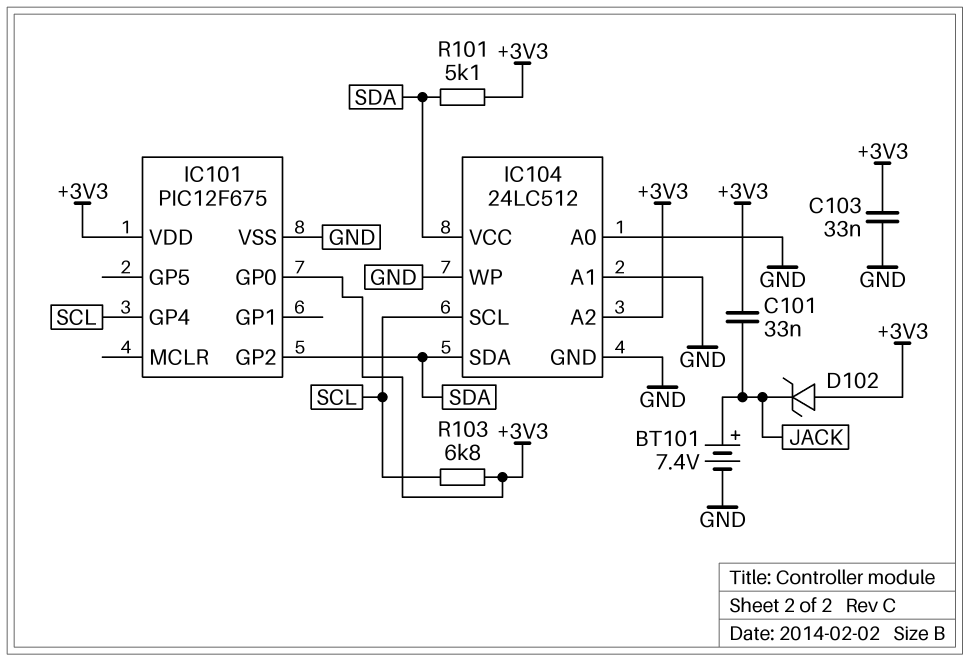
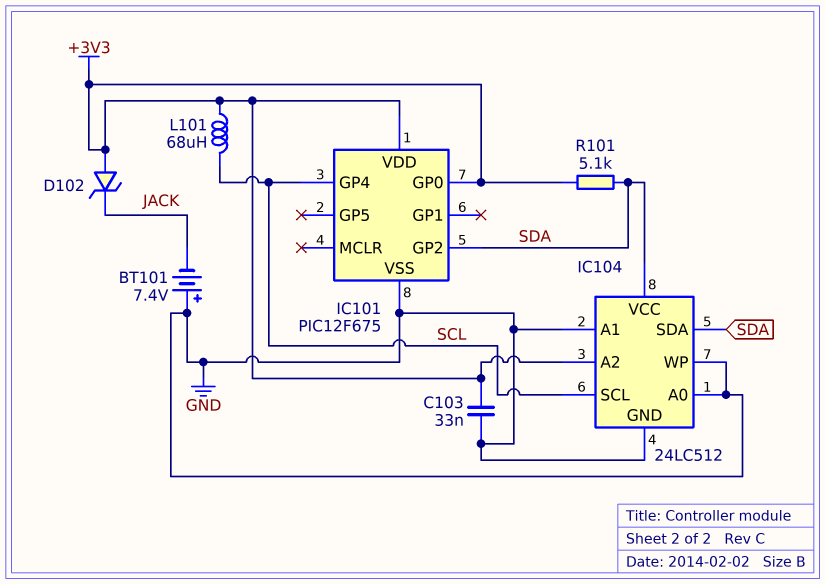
BT101: 7.4V (plus JACK, minus GND) -> 7.4V (plus GND, minus JACK)
C101: 33nF (+3V3, JACK) -> none
L101: none -> 68uH (+3V3, SCL)
R103: 6.8k (+3V3, SCL) -> none

